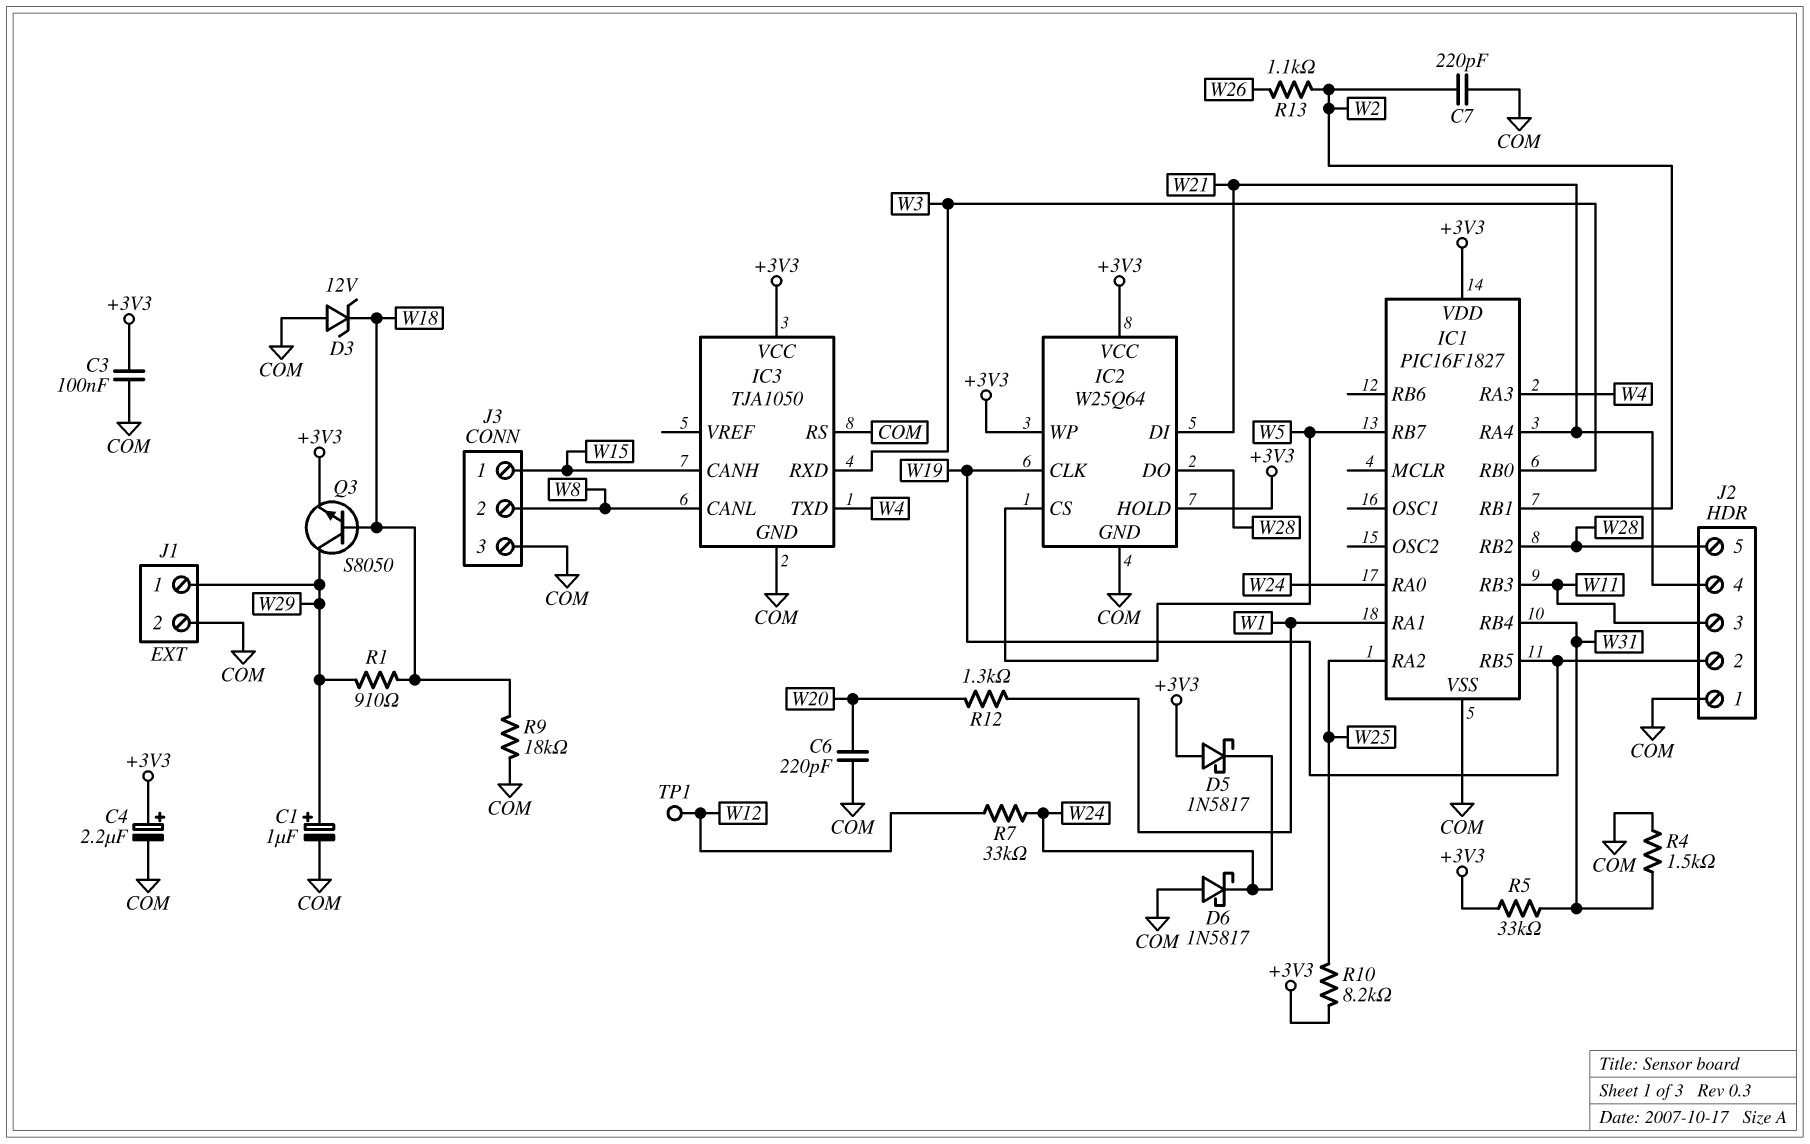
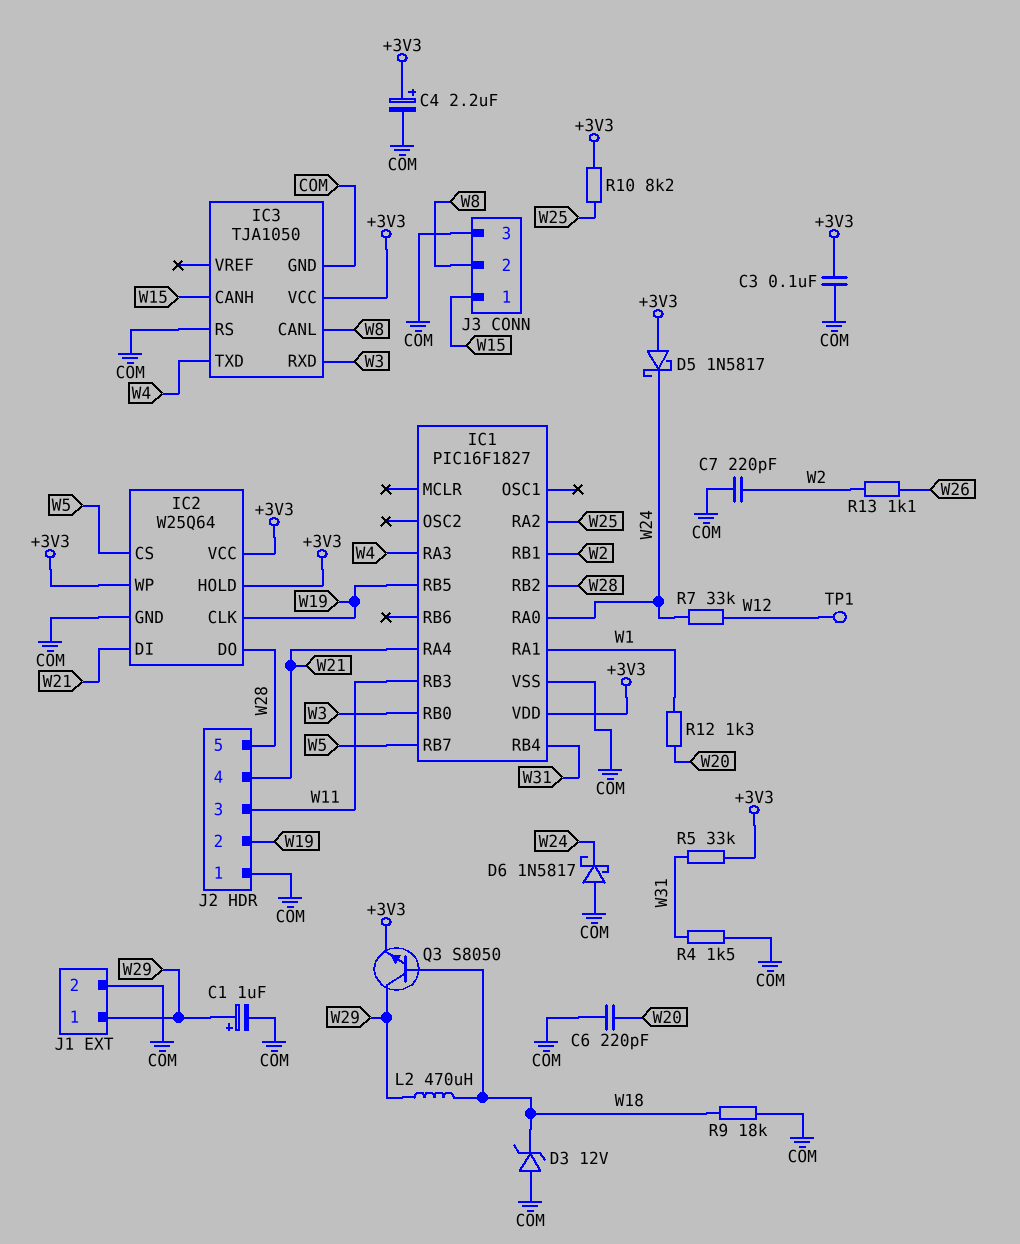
L2: none -> 470uH (W18, W29)
R1: 910 (W18, W29) -> none

